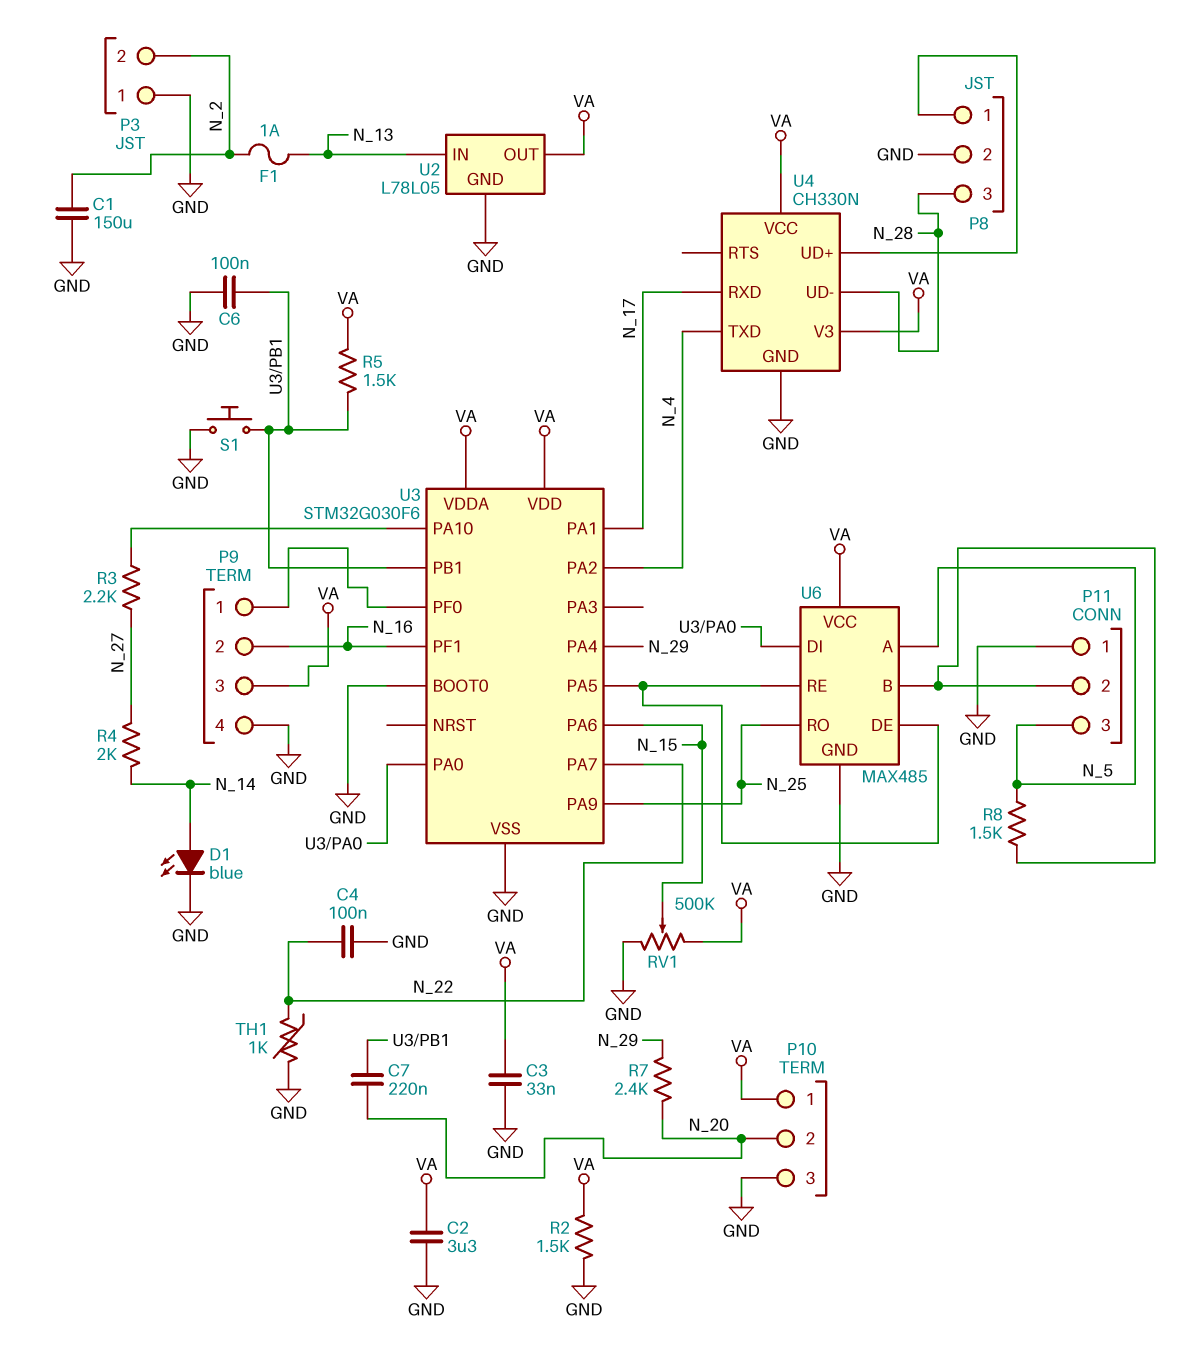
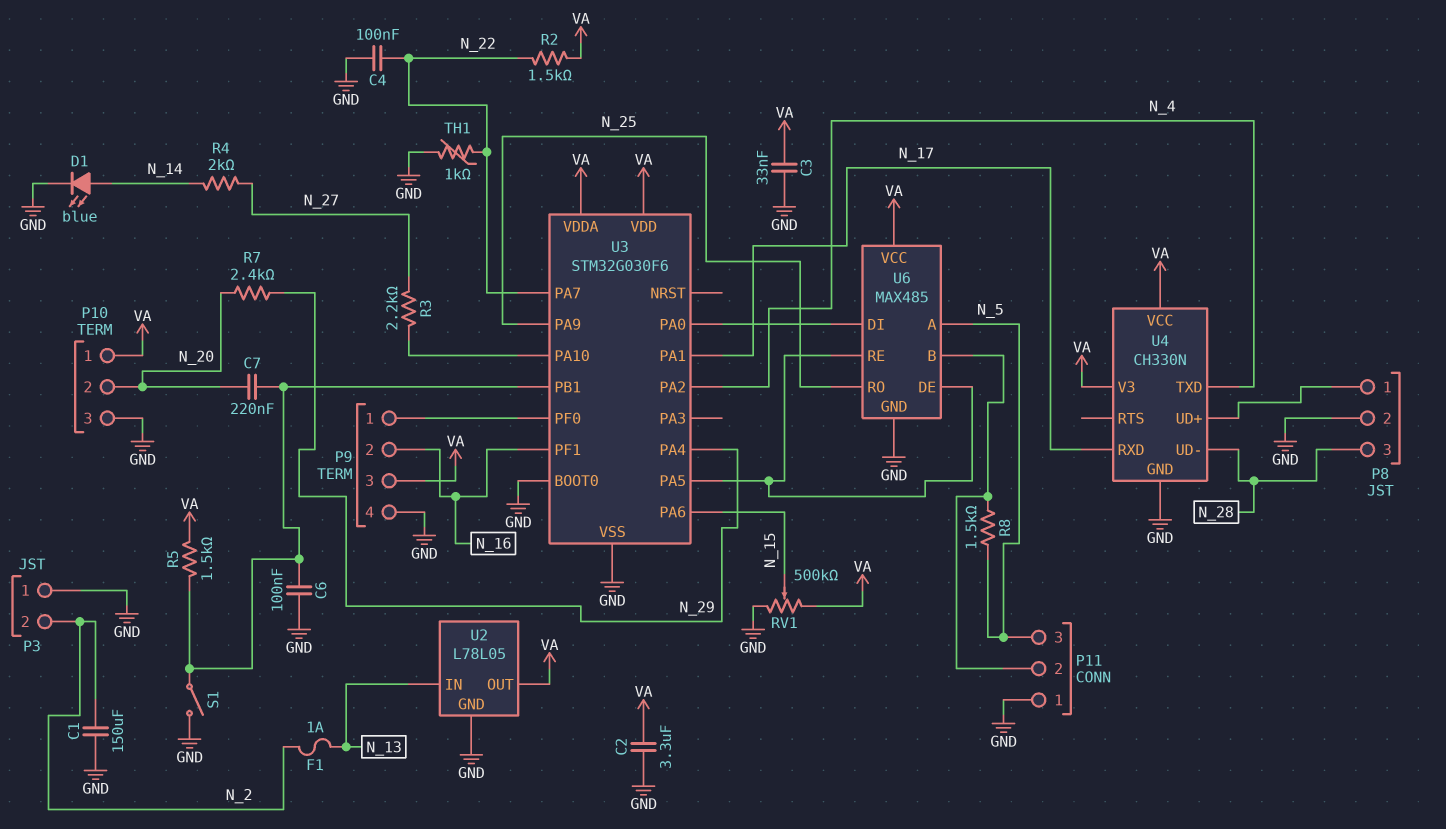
R2: 1.5k (GND, VA) -> 1.5k (N_22, VA)
S1: button (GND, U3/PB1) -> switch (GND, U3/PB1)

